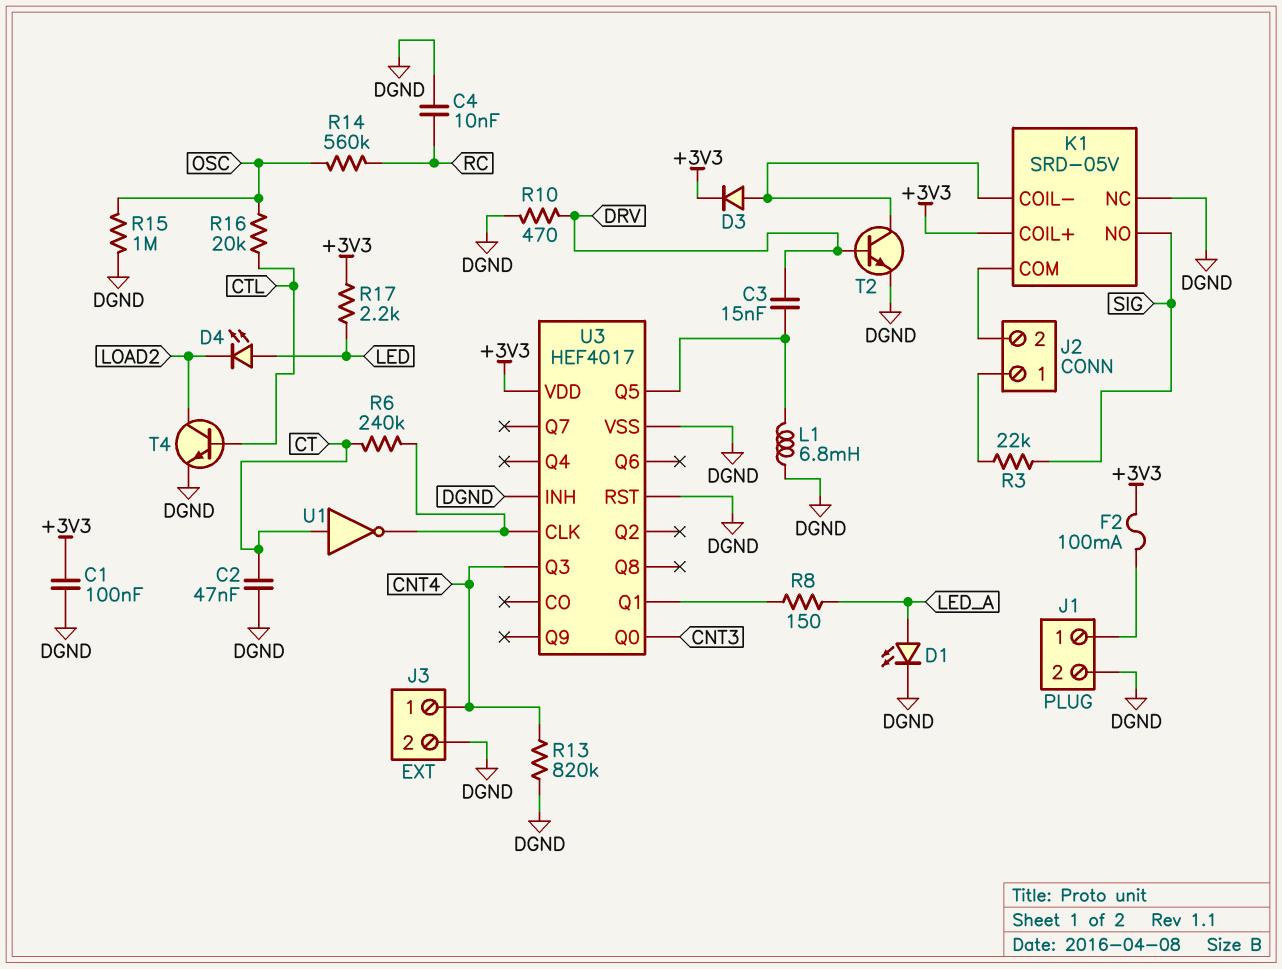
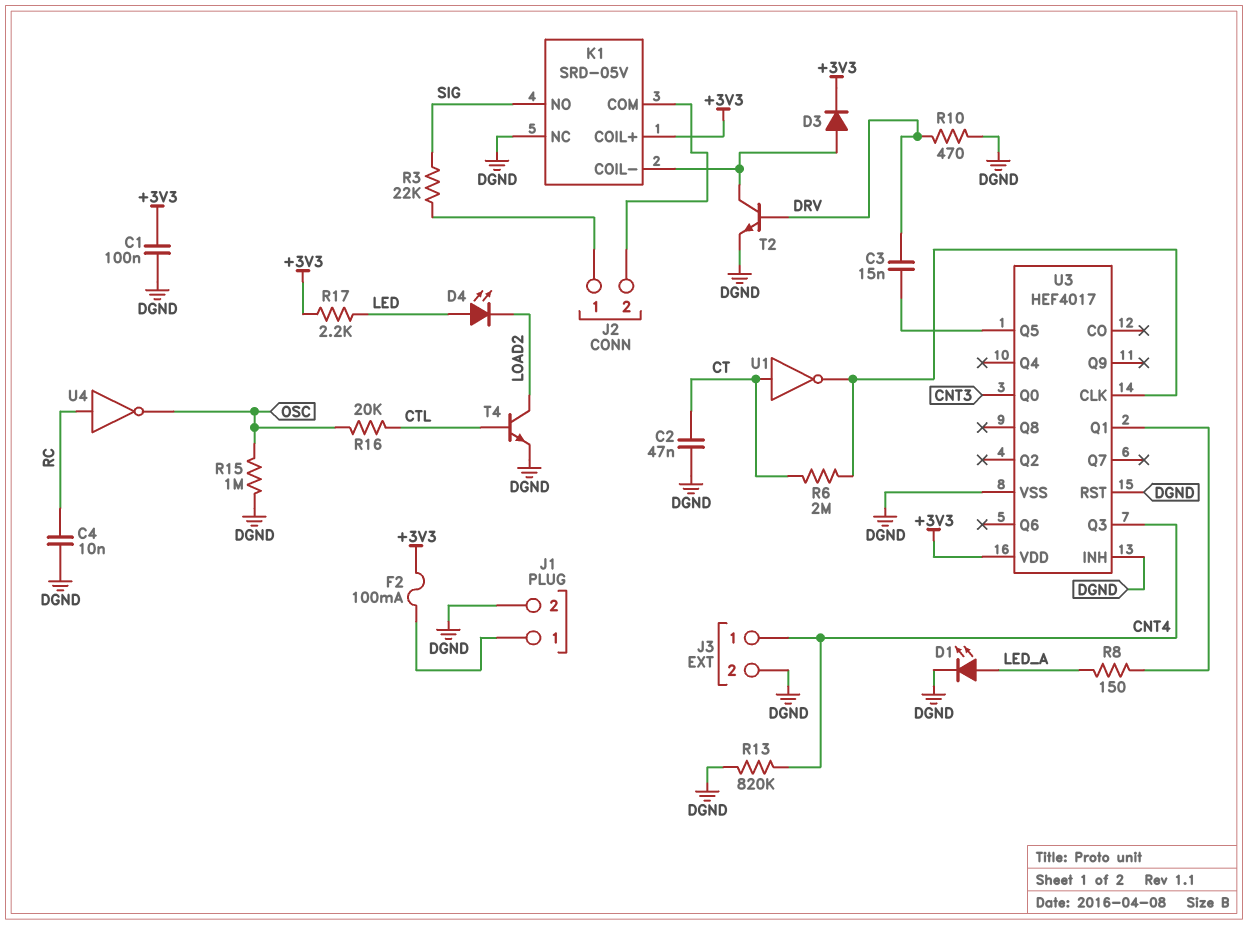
L1: 6.8mH (DGND, U3/Q5) -> none
R6: 240k (CT, U3/CLK) -> 2M (CT, U3/CLK)
R14: 560k (OSC, RC) -> none
U4: none -> NOT (in RC, out OSC)

